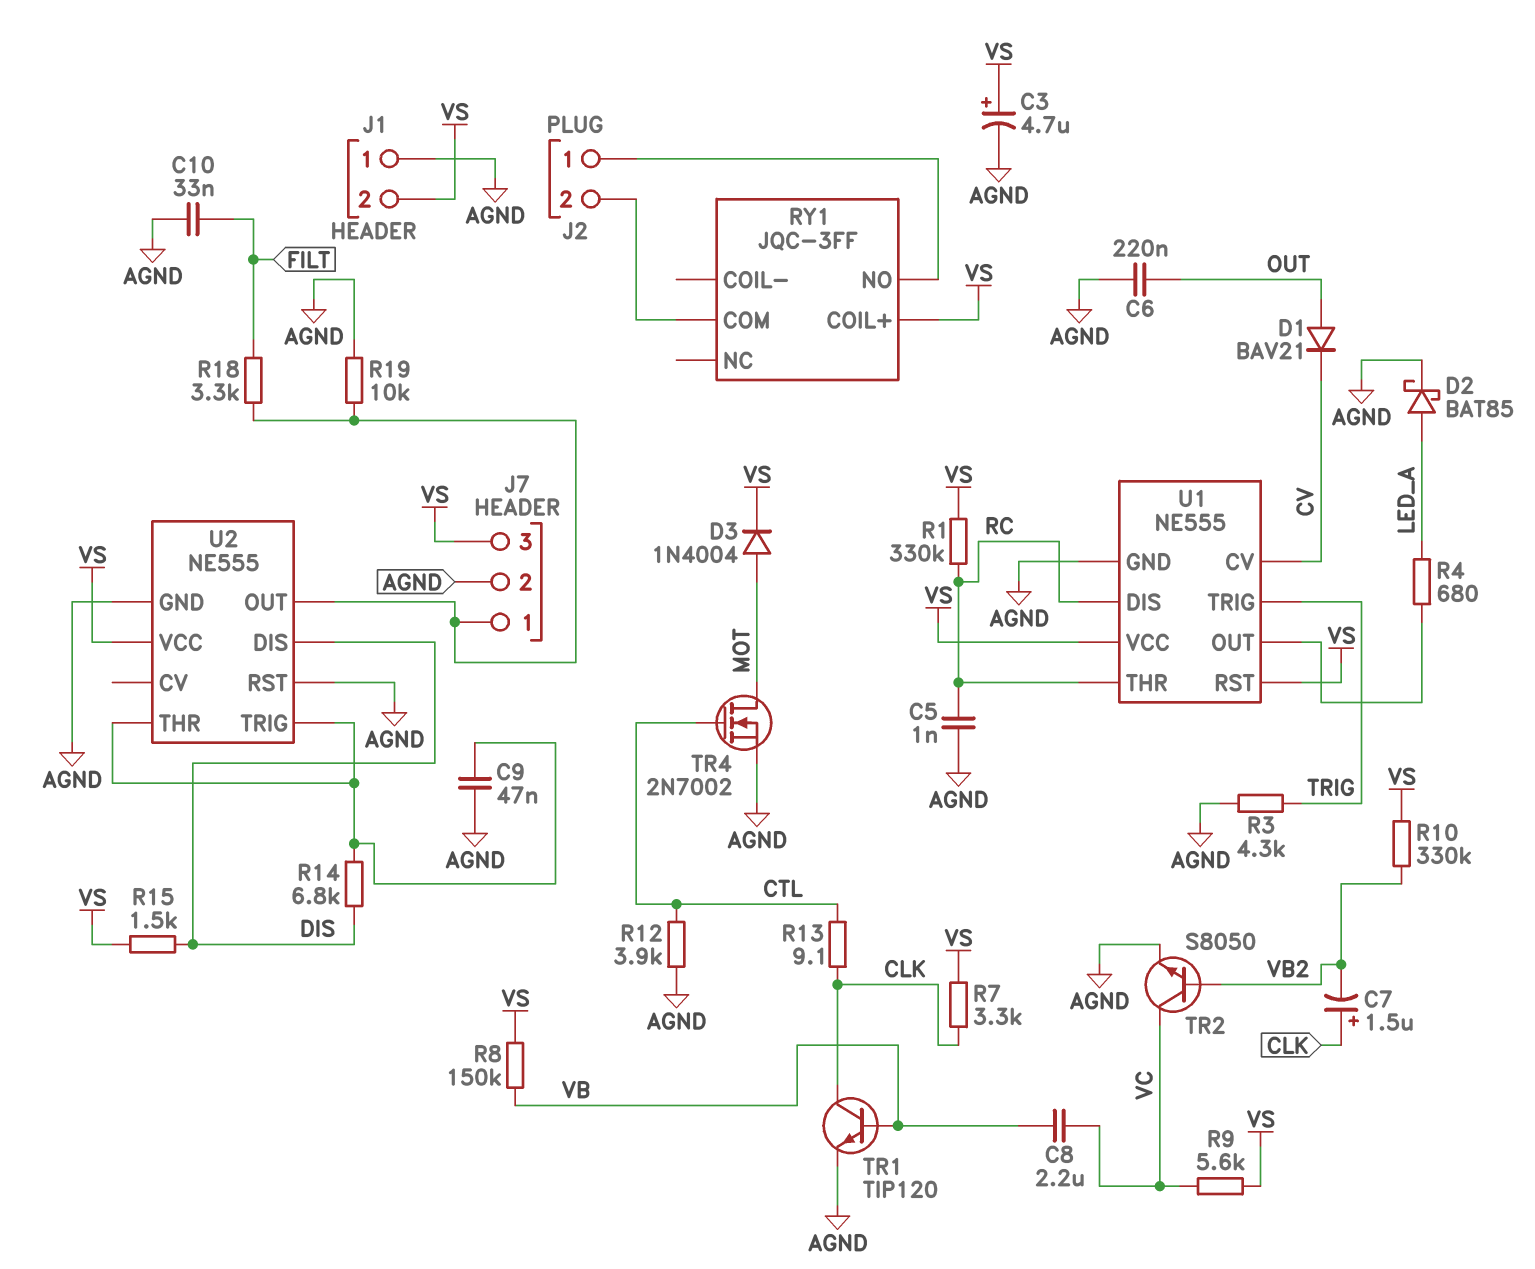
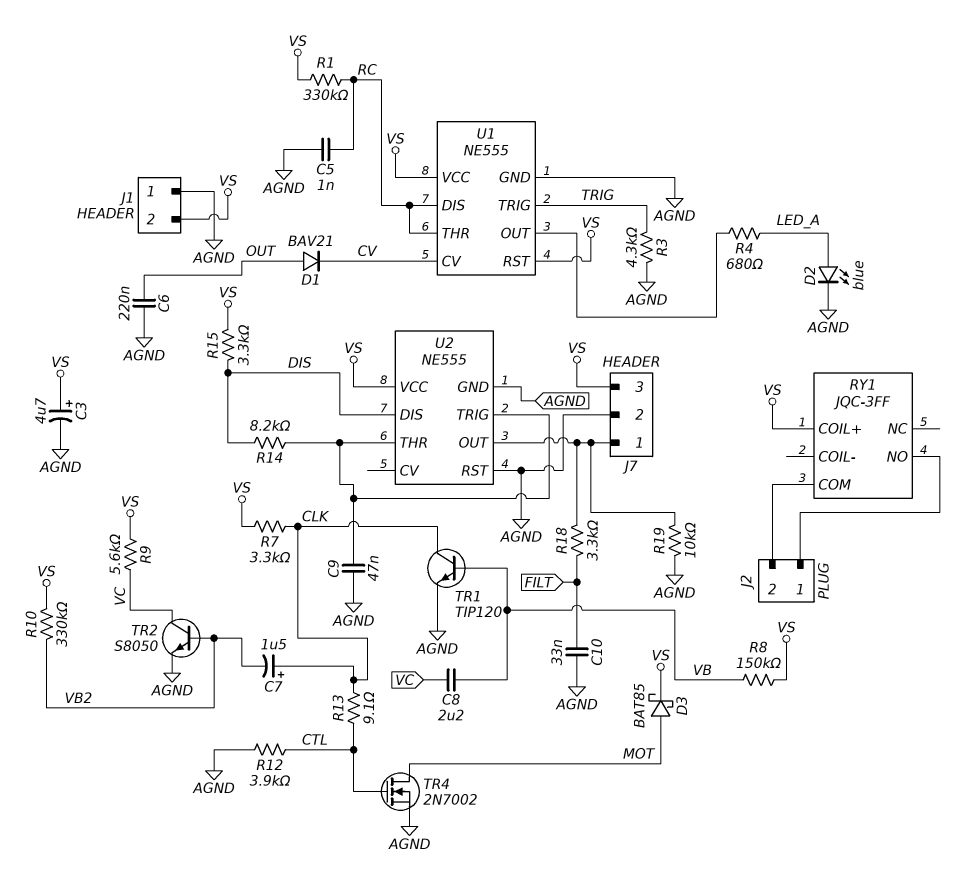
D2: schottky BAT85 (A LED_A, K AGND) -> LED blue (A LED_A, K AGND)
D3: diode 1N4004 (A MOT, K VS) -> schottky BAT85 (A MOT, K VS)
R14: 6.8k (DIS, U2/THR) -> 8.2k (DIS, U2/THR)
R15: 1.5k (DIS, VS) -> 3.3k (DIS, VS)

